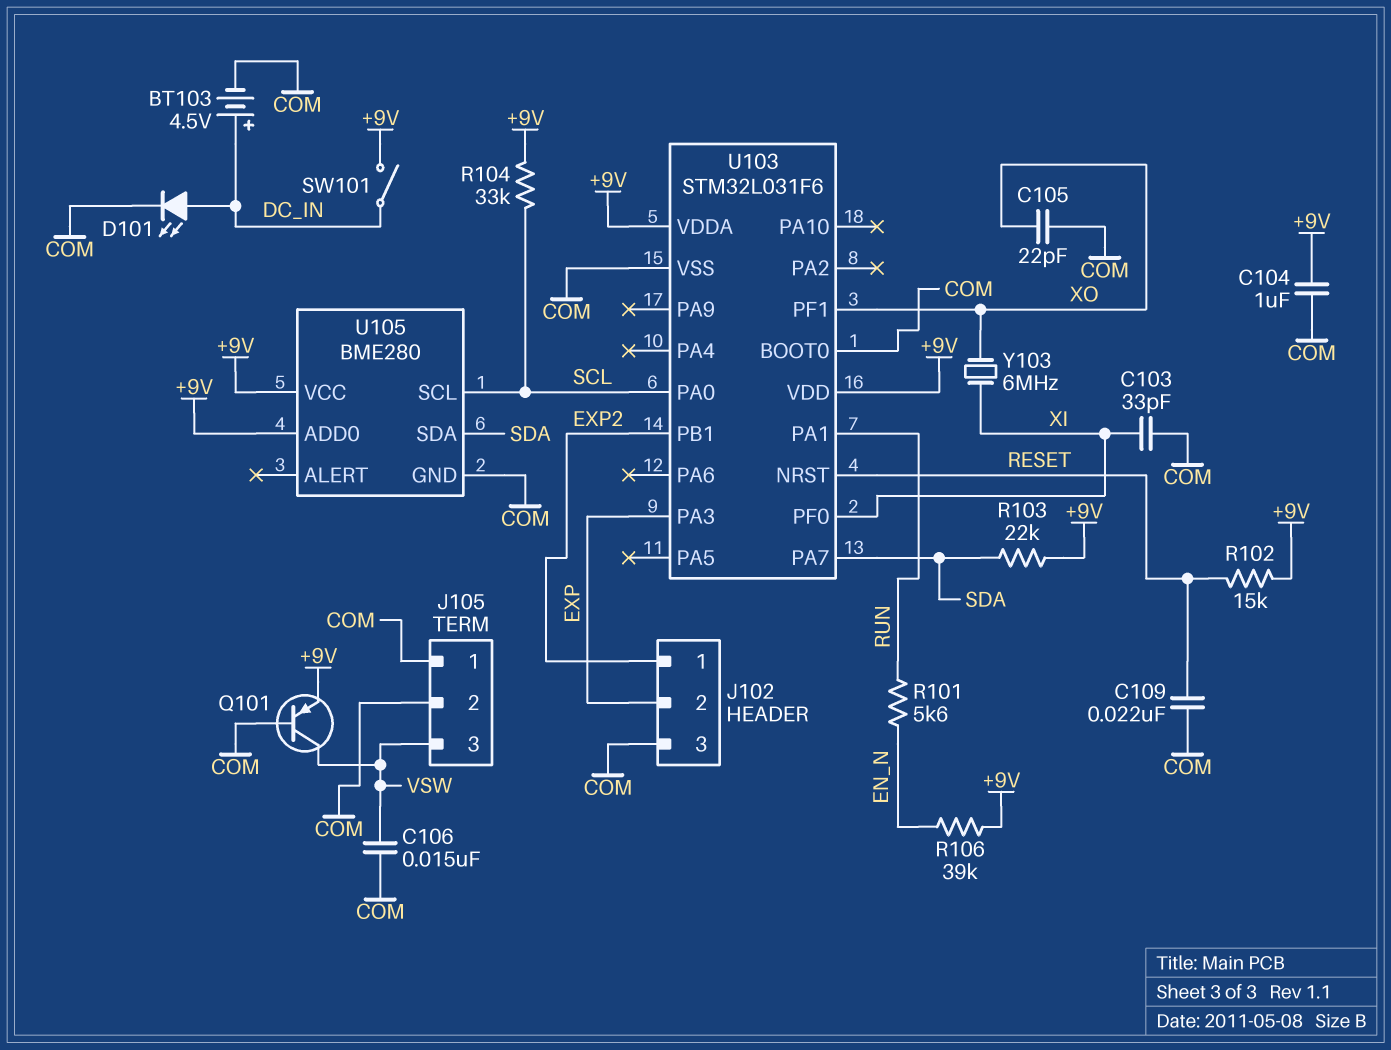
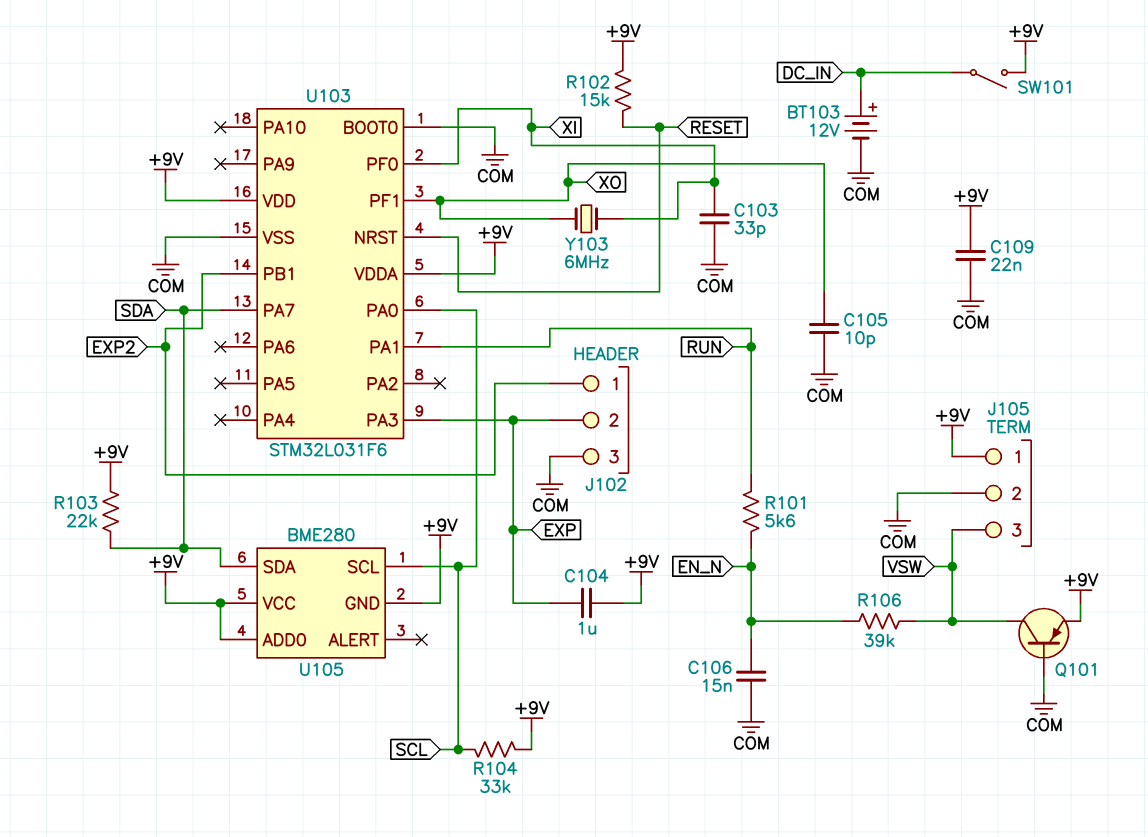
BT103: 4.5V (plus DC_IN, minus COM) -> 12V (plus DC_IN, minus COM)
C104: 1uF (+9V, COM) -> 1uF (+9V, EXP)
C105: 22pF (COM, XO) -> 10pF (COM, XO)
C106: 15nF (COM, VSW) -> 15nF (COM, EN_N)
C109: 22nF (COM, RESET) -> 22nF (+9V, COM)
D101: LED (A DC_IN, K COM) -> none
J105 pin 1: COM -> +9V
R106: 39k (+9V, EN_N) -> 39k (EN_N, VSW)
U105 pin GND: COM -> +9V

